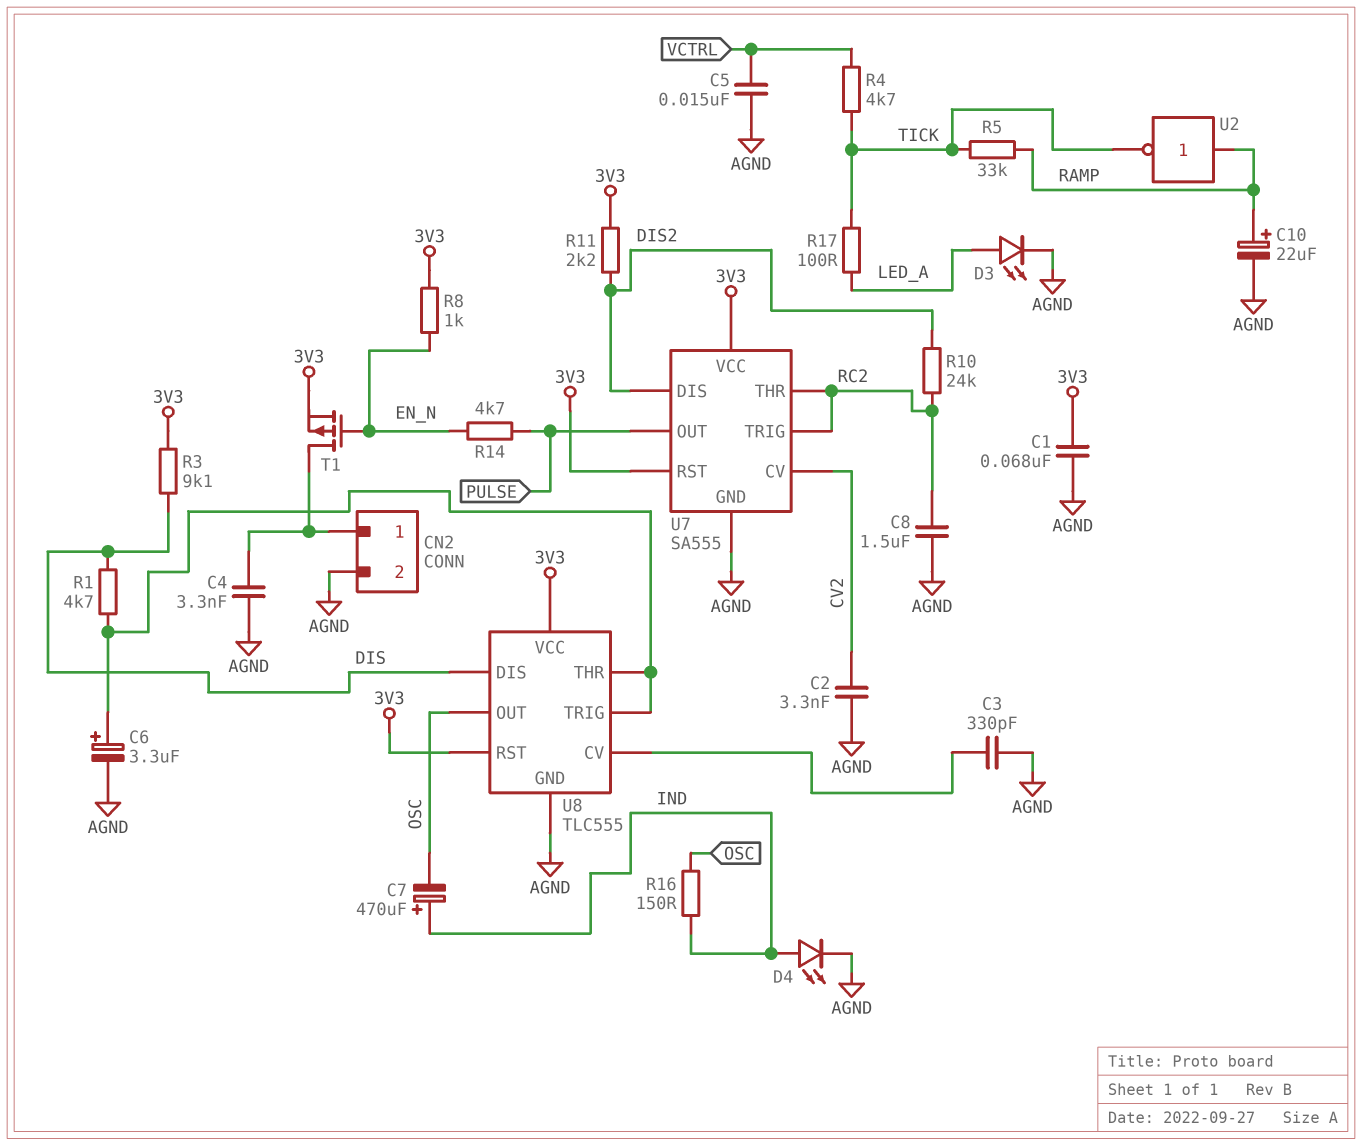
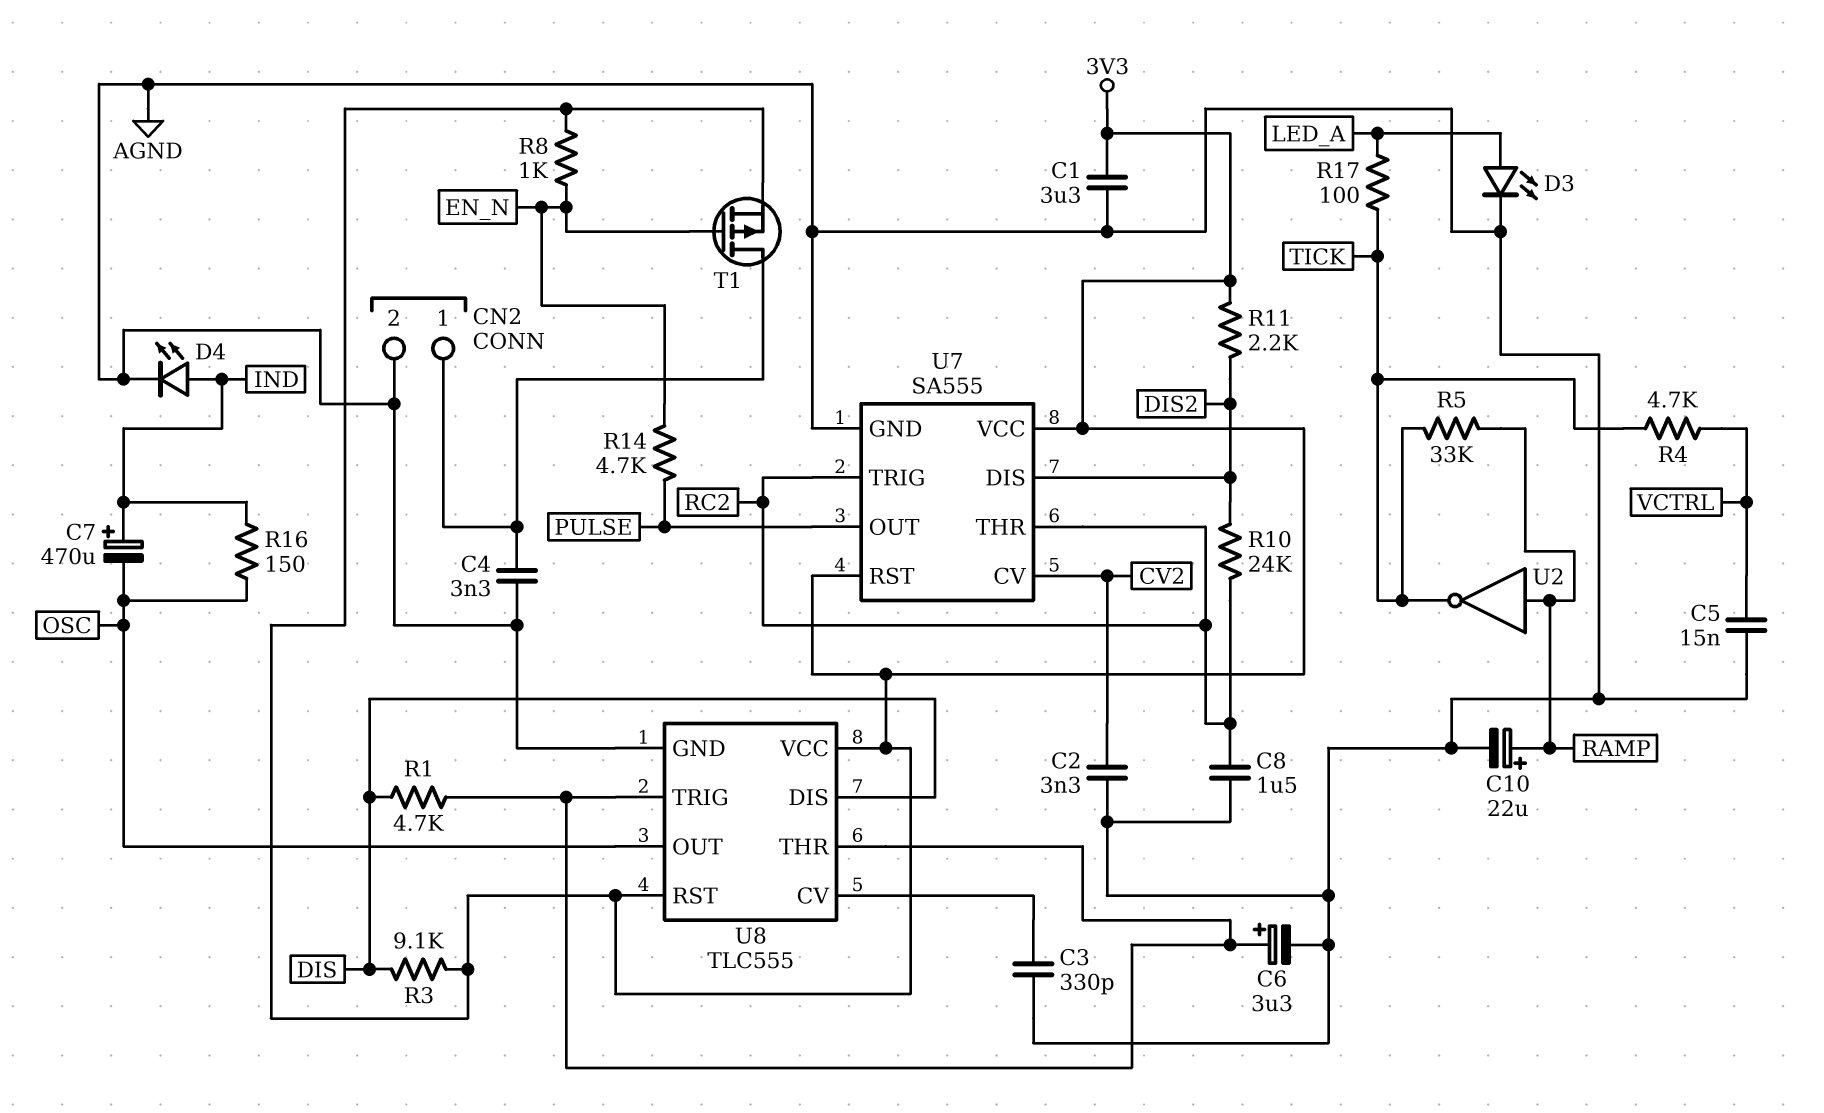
C1: 68nF (3V3, AGND) -> 3.3uF (3V3, AGND)

